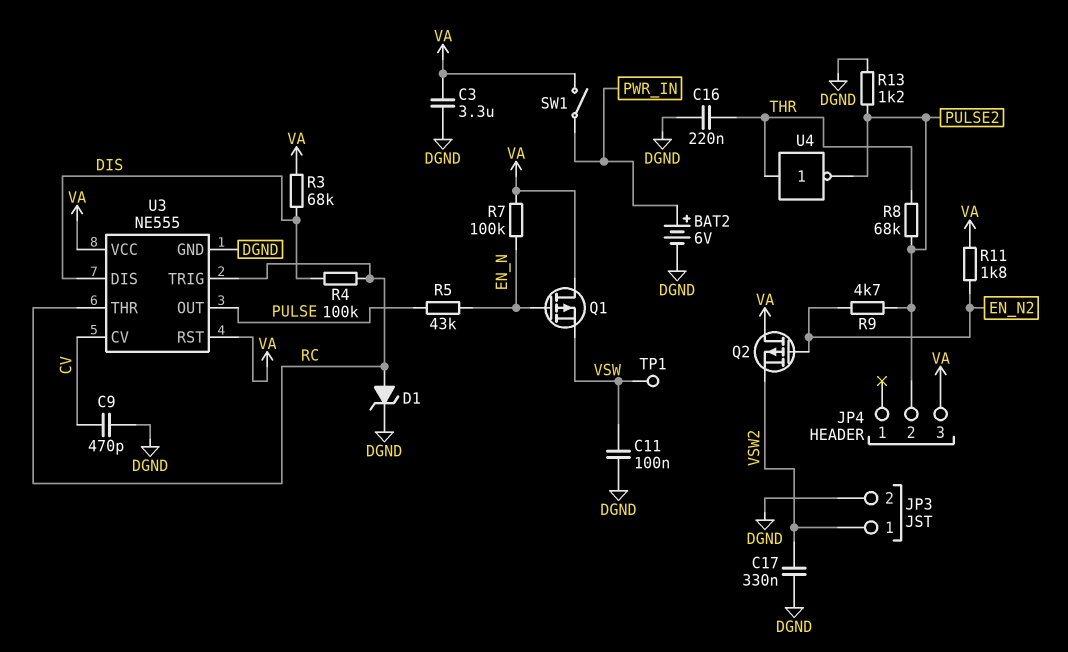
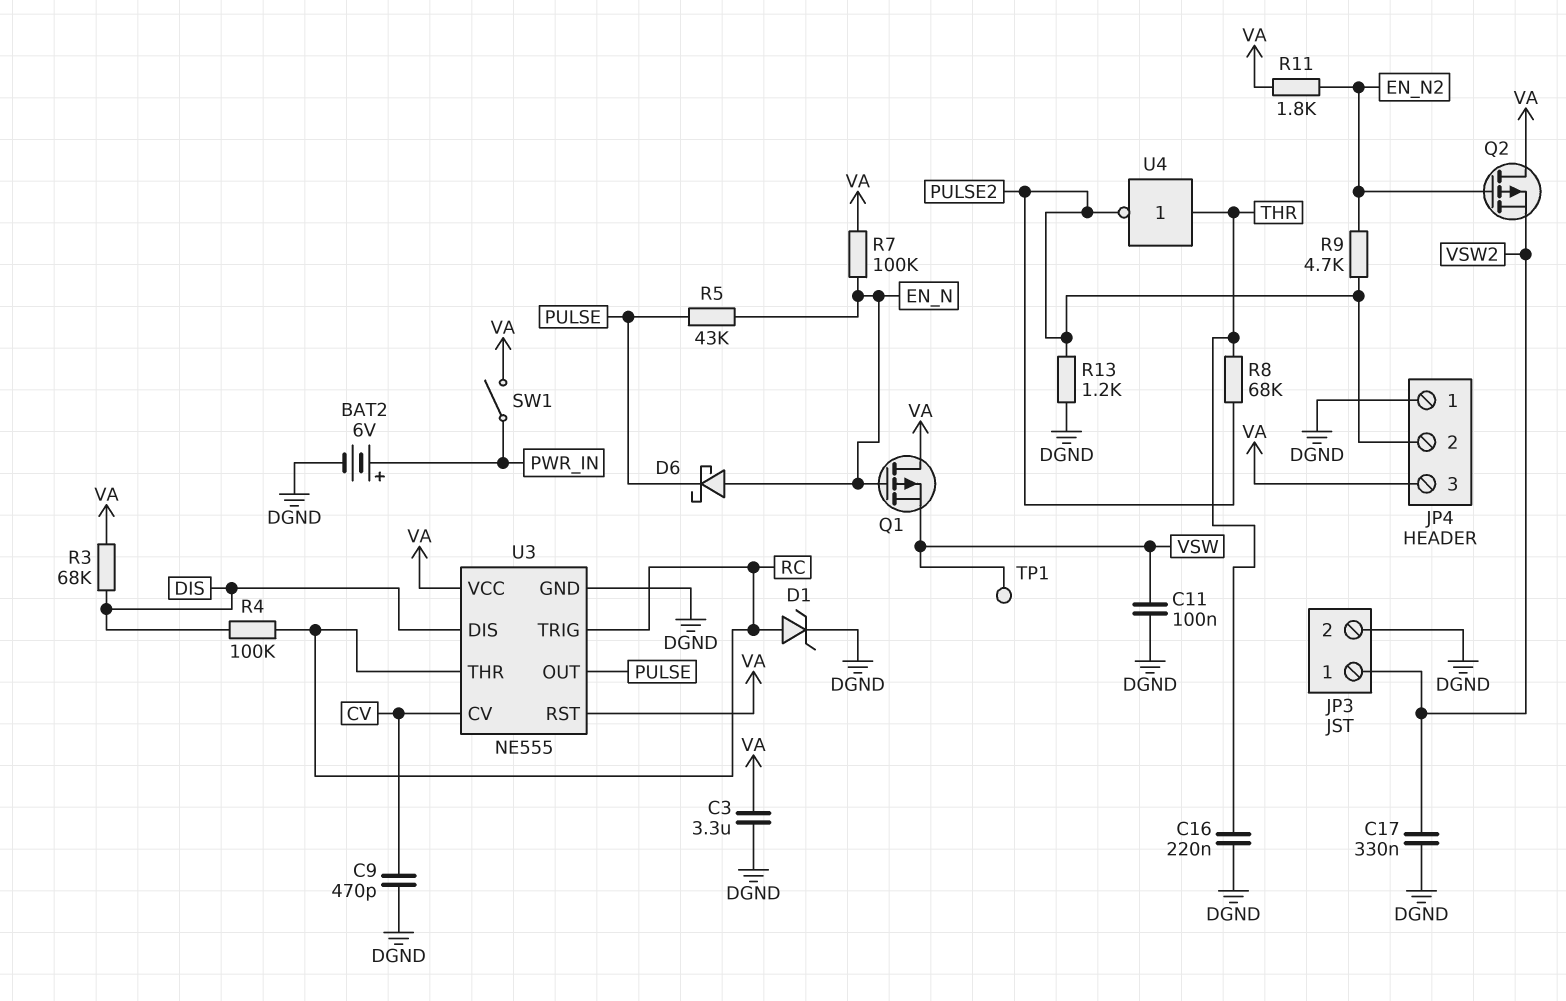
D6: none -> schottky (A EN_N, K PULSE)
JP4 pin 1: none -> DGND

